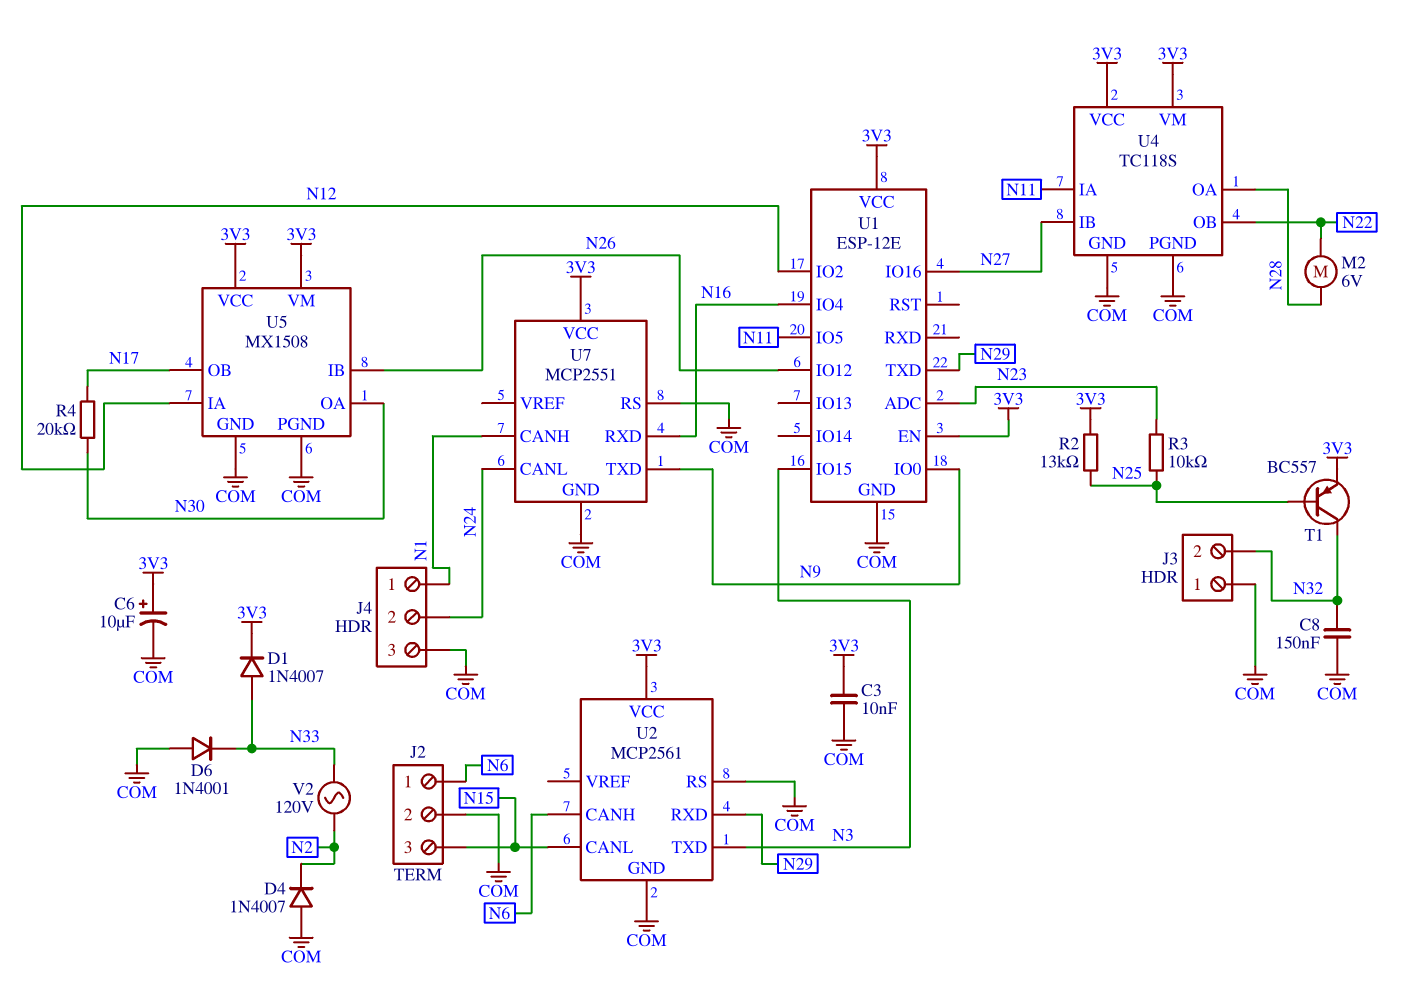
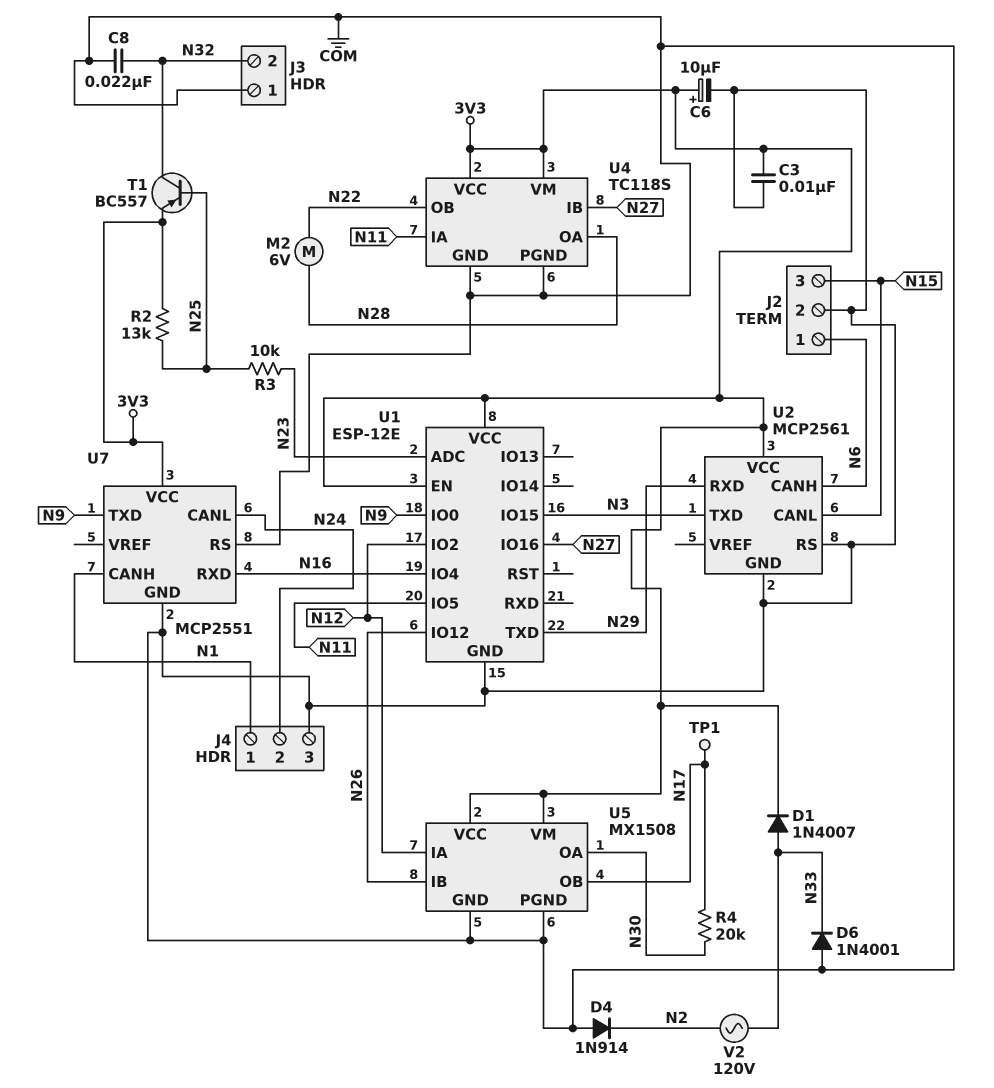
C8: 150nF (COM, N32) -> 22nF (COM, N32)
D4: diode 1N4007 (A COM, K N2) -> diode 1N914 (A COM, K N2)
TP1: none -> test point (N17)

